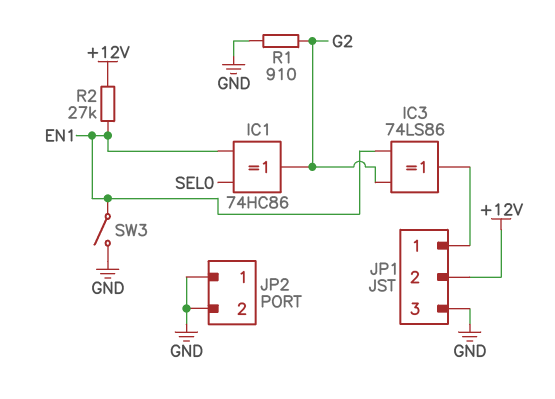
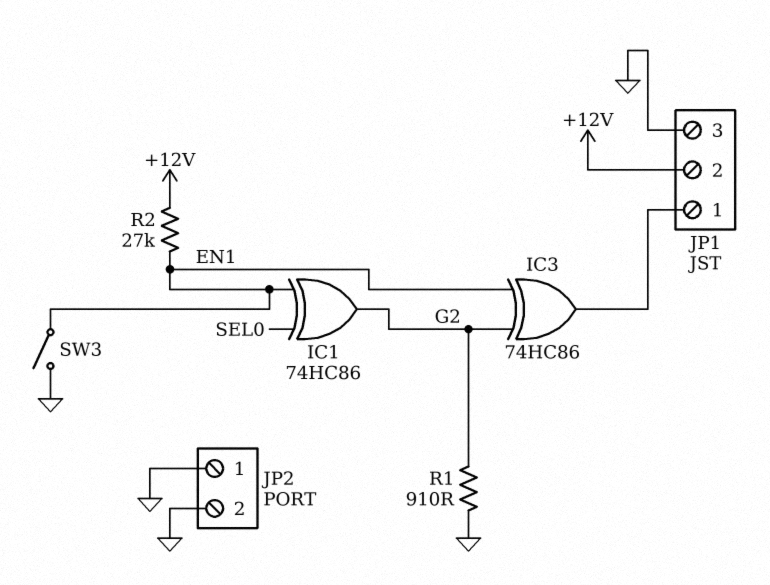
IC3: XOR 74LS86 (in EN1, in G2, out JP1/1) -> XOR 74HC86 (in EN1, in G2, out JP1/1)

